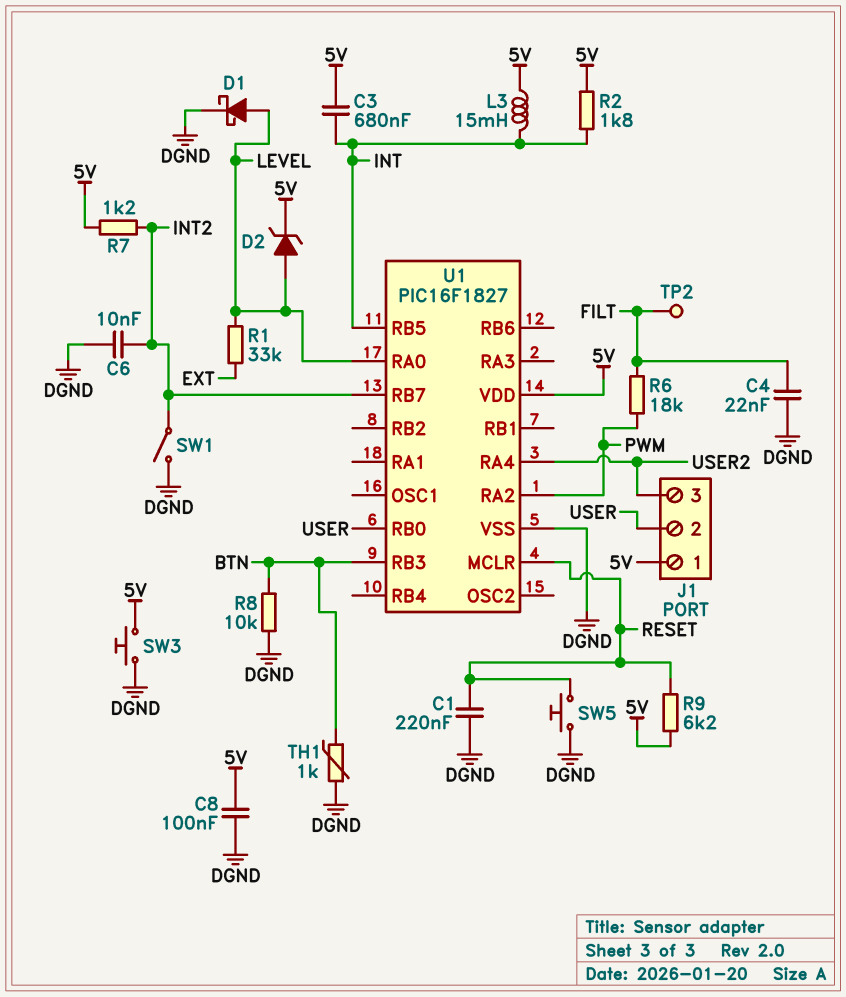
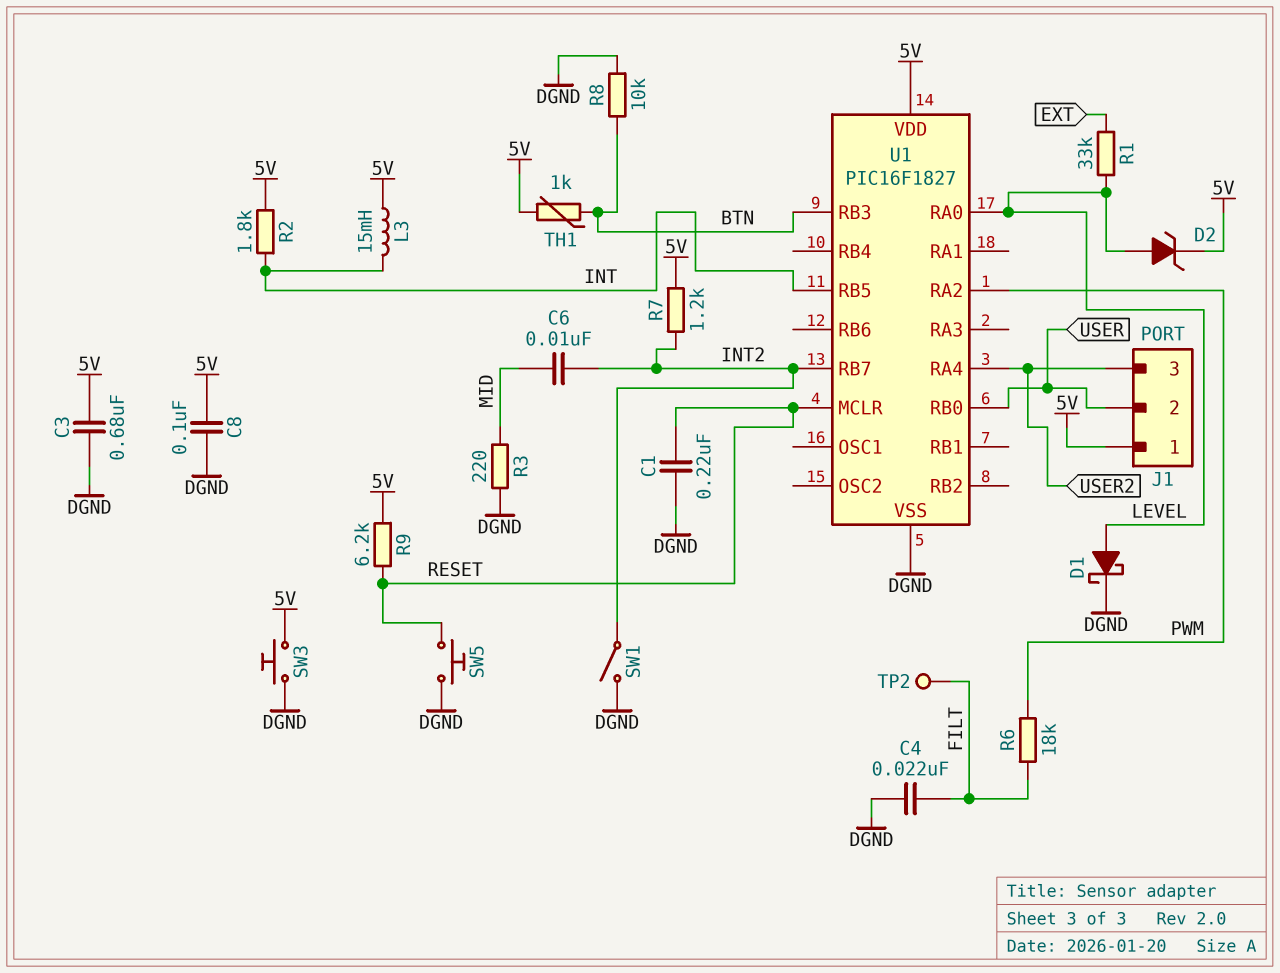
C3: 680nF (5V, INT) -> 680nF (5V, DGND)
C6: 10nF (DGND, INT2) -> 10nF (INT2, MID)
R3: none -> 220 (DGND, MID)
TH1: 1k (BTN, DGND) -> 1k (5V, BTN)

